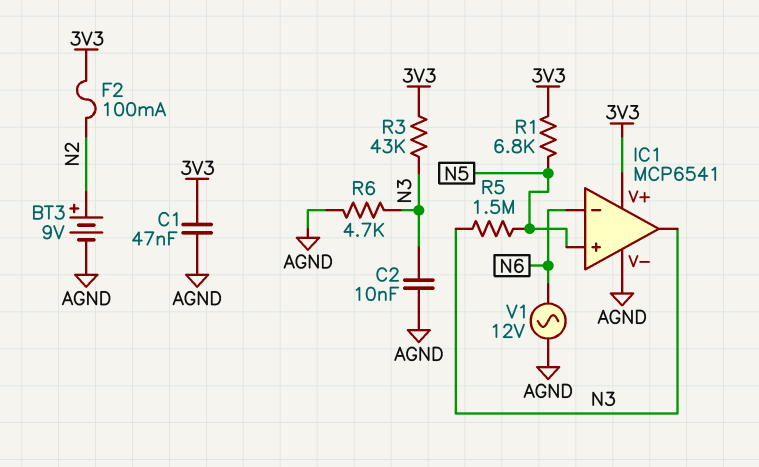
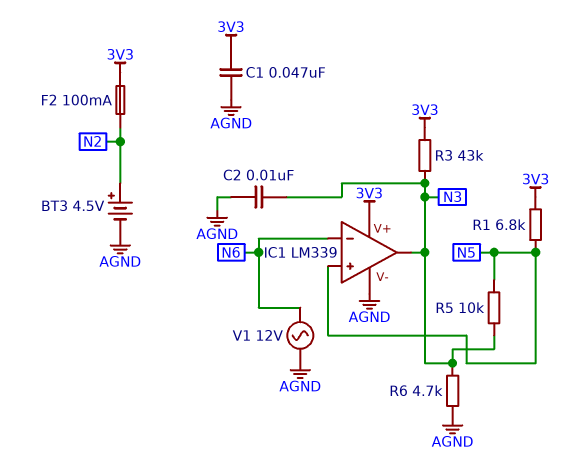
BT3: 9V (plus N2, minus AGND) -> 4.5V (plus N2, minus AGND)
IC1: MCP6541 -> LM339
R5: 1.5M (N3, N5) -> 10k (N3, N5)

